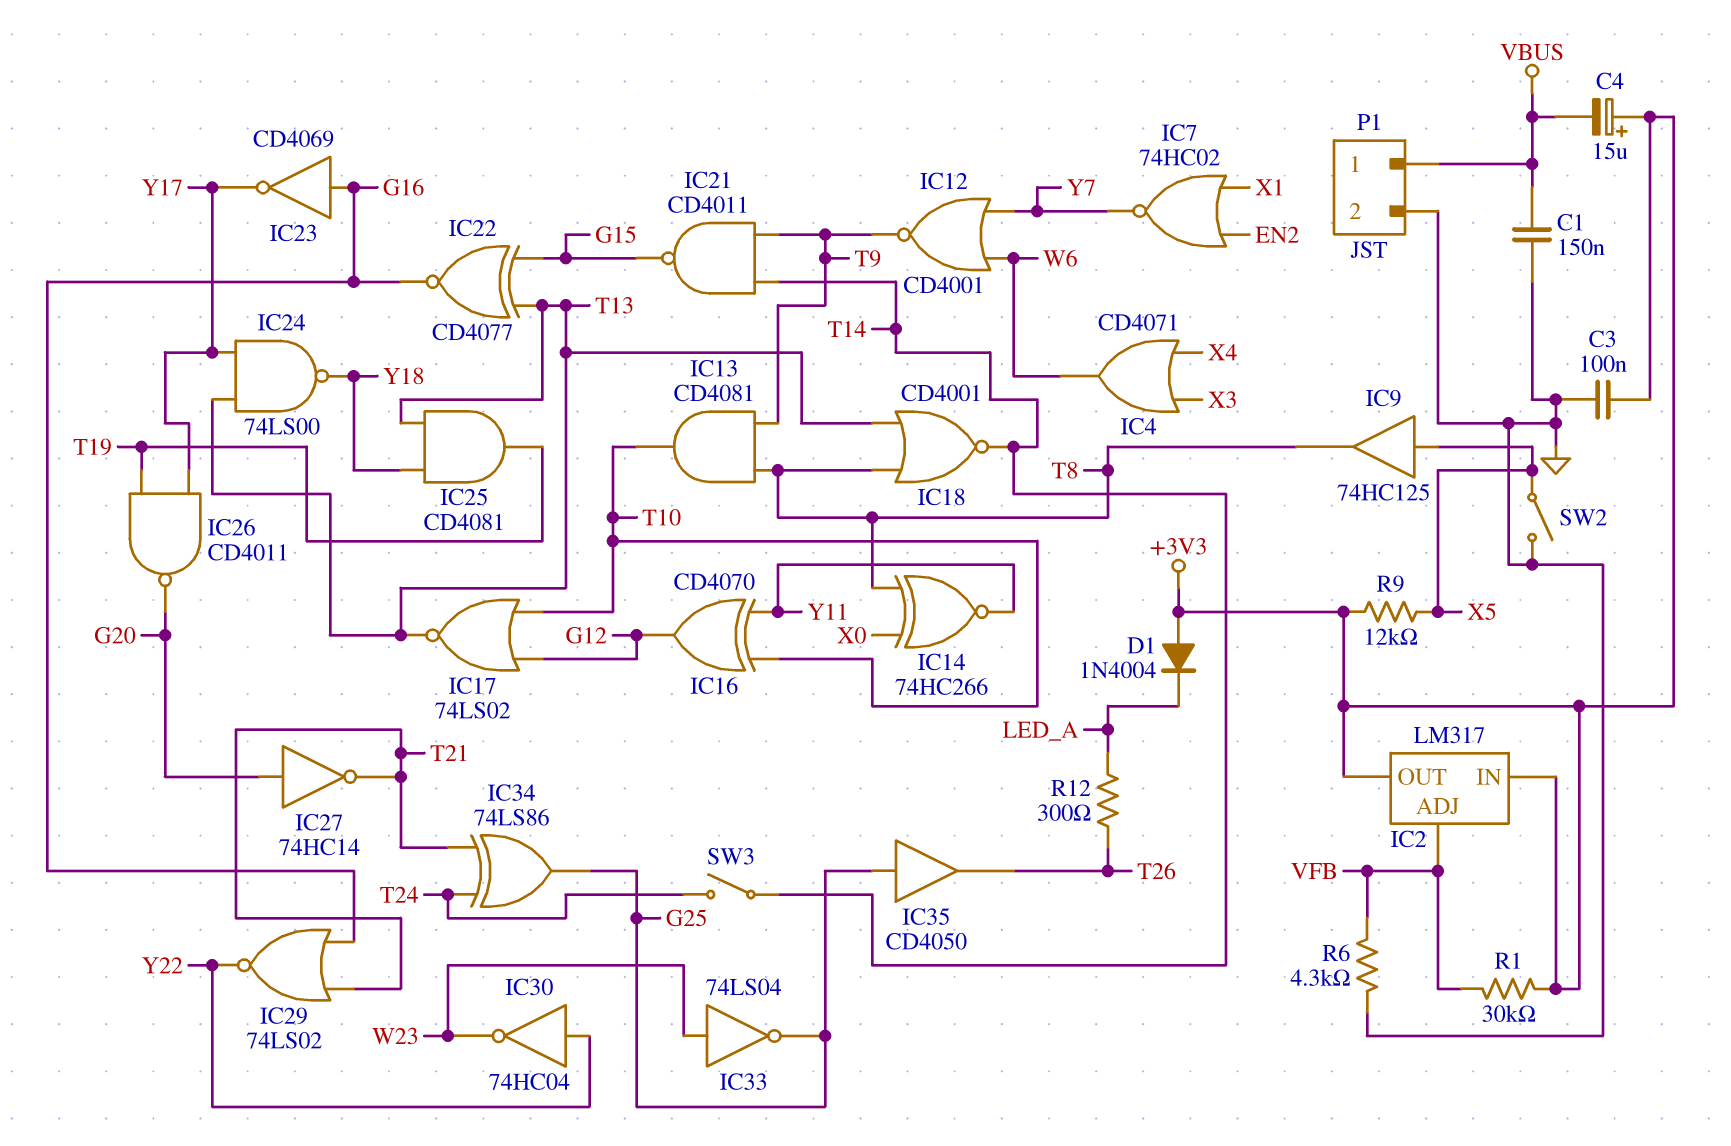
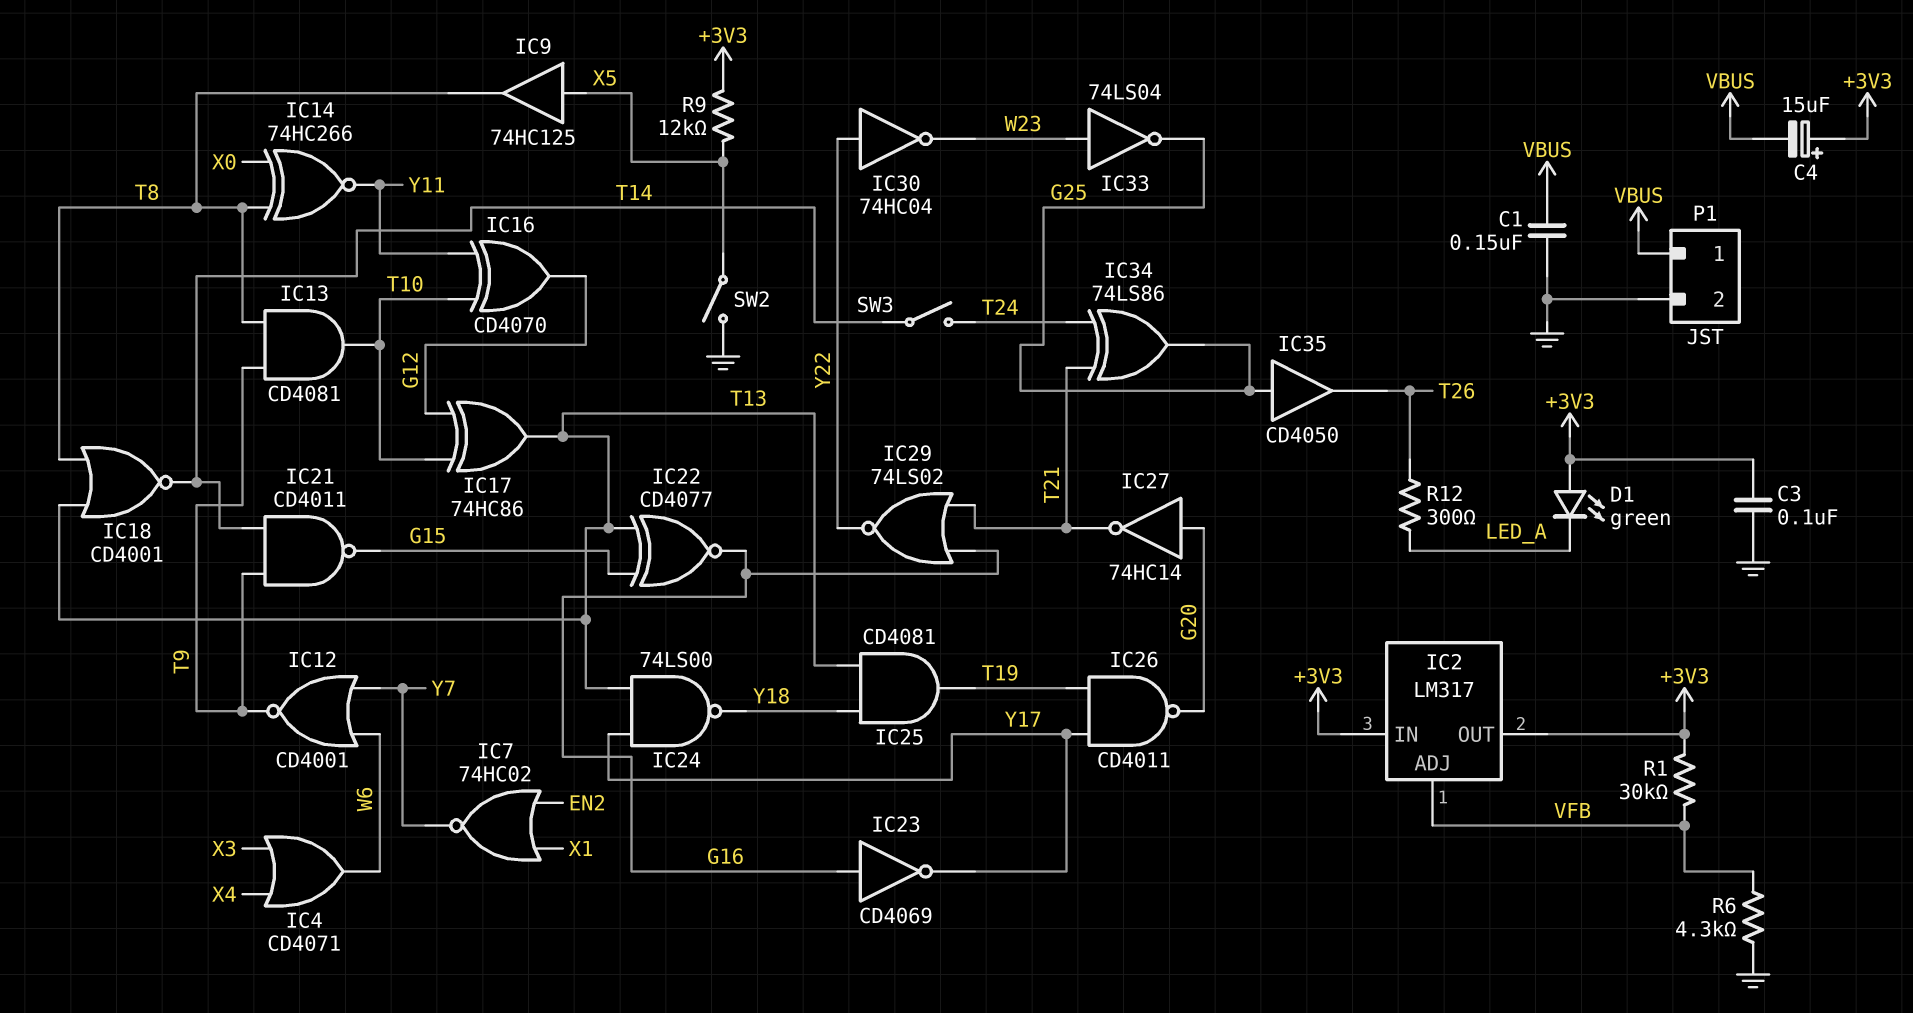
D1: diode 1N4004 (A +3V3, K LED_A) -> LED green (A +3V3, K LED_A)
IC17: NOR 74LS02 (in G12, in T10, out T13) -> XOR 74HC86 (in G12, in T10, out T13)

